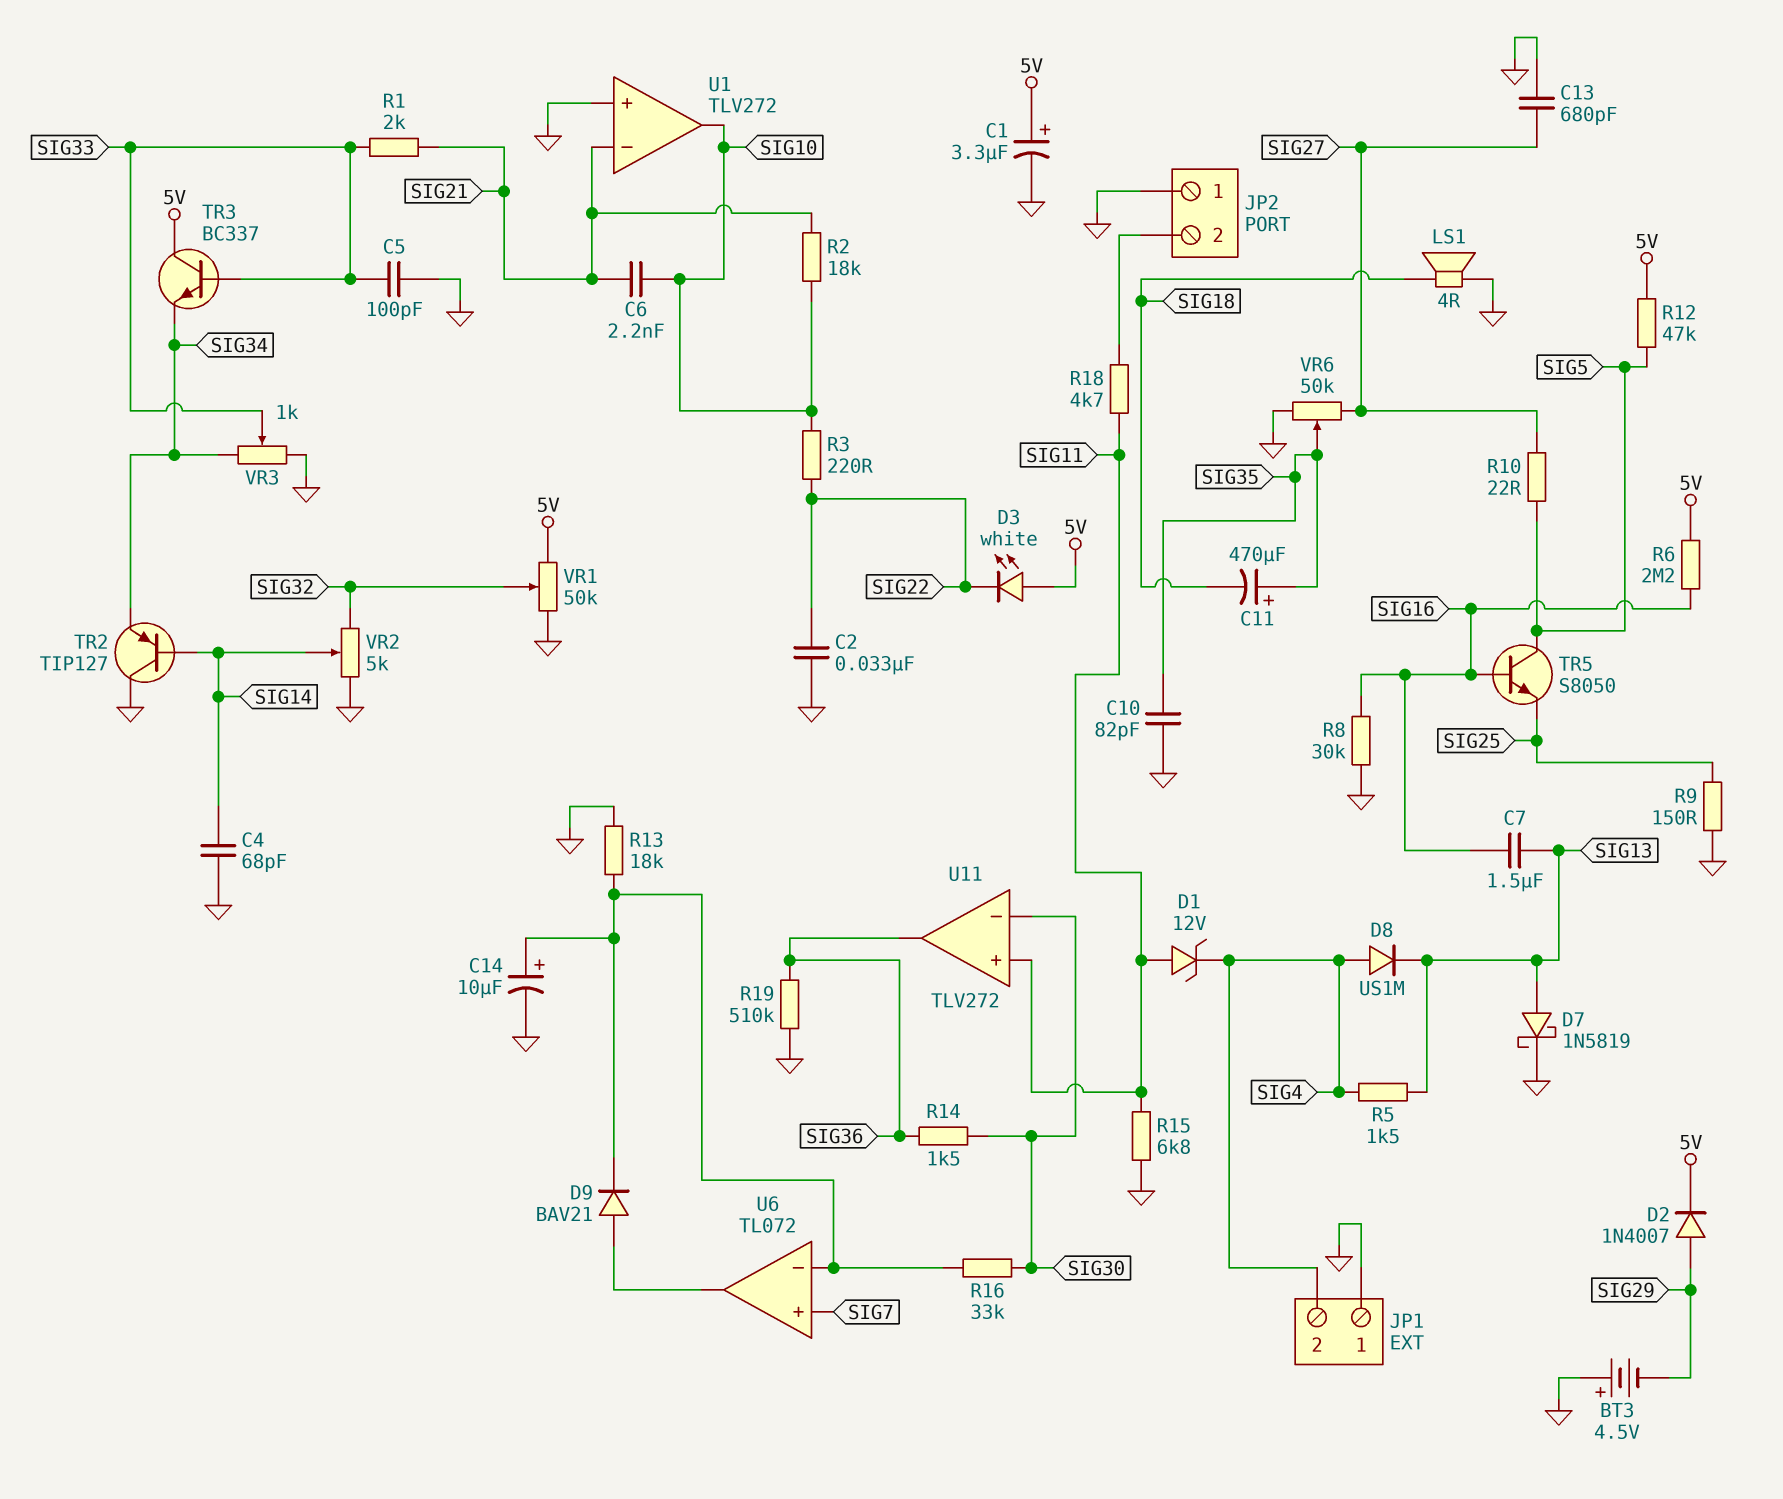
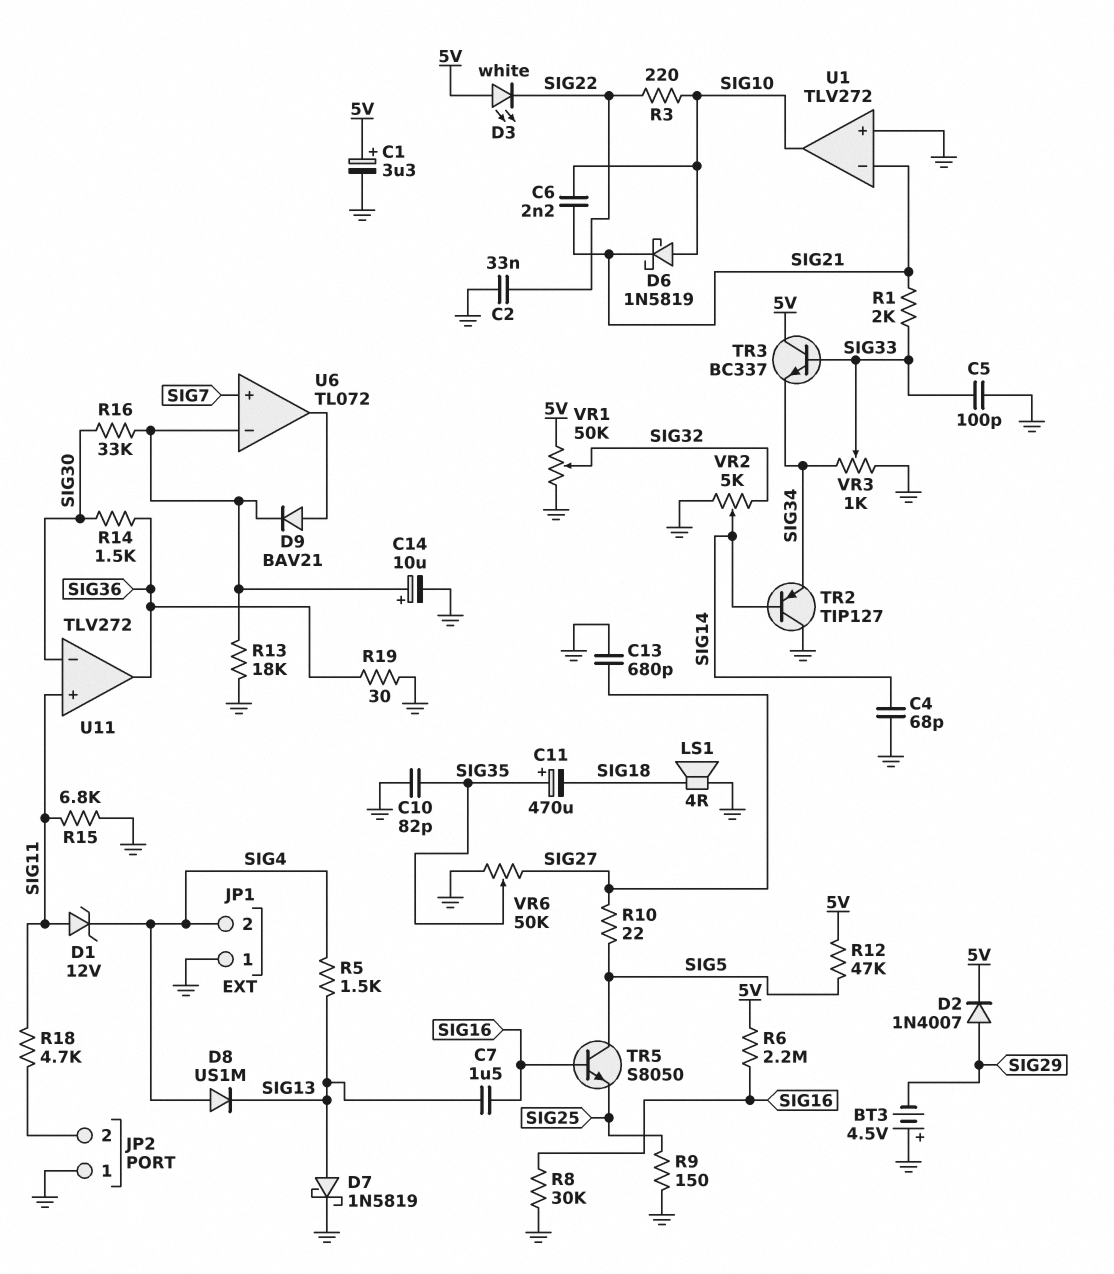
D6: none -> schottky 1N5819 (A SIG10, K SIG21)
R2: 18k (SIG10, SIG21) -> none
R19: 510k (GND, SIG36) -> 30 (GND, SIG36)

